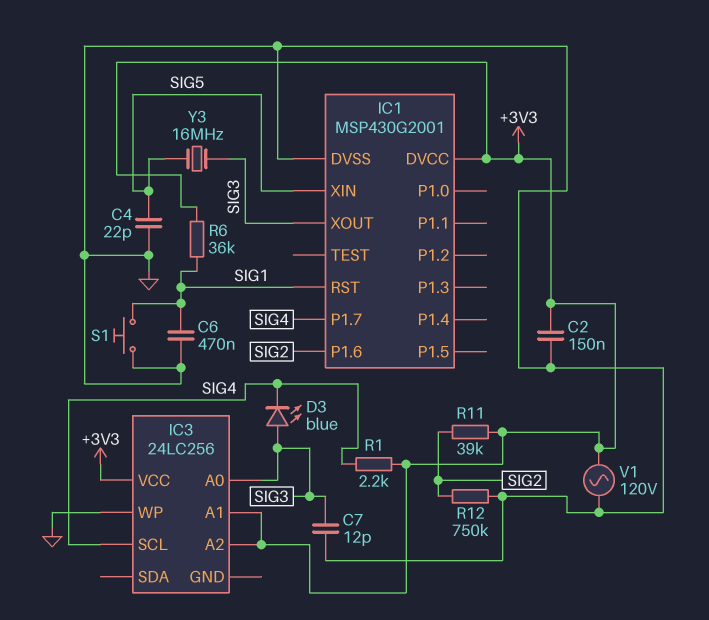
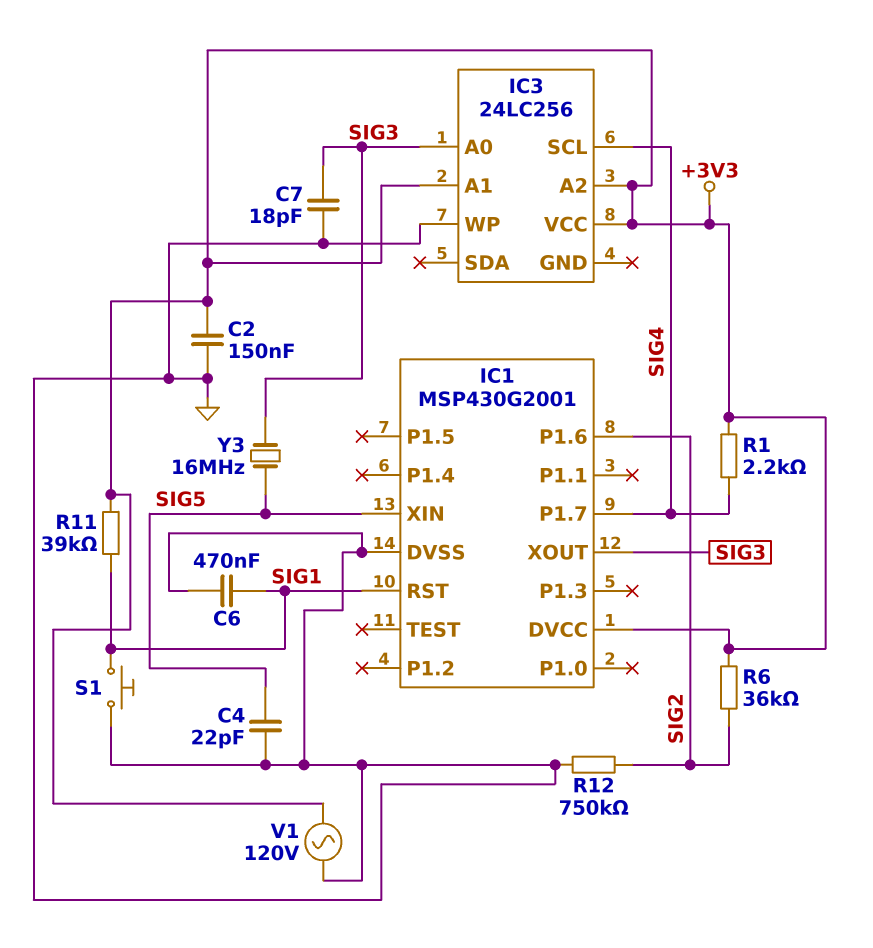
C7: 12pF (GND, SIG3) -> 18pF (GND, SIG3)
D3: LED blue (A SIG3, K SIG4) -> none
R6: 36k (+3V3, SIG1) -> 36k (+3V3, SIG2)
R11: 39k (+3V3, SIG2) -> 39k (+3V3, SIG1)

